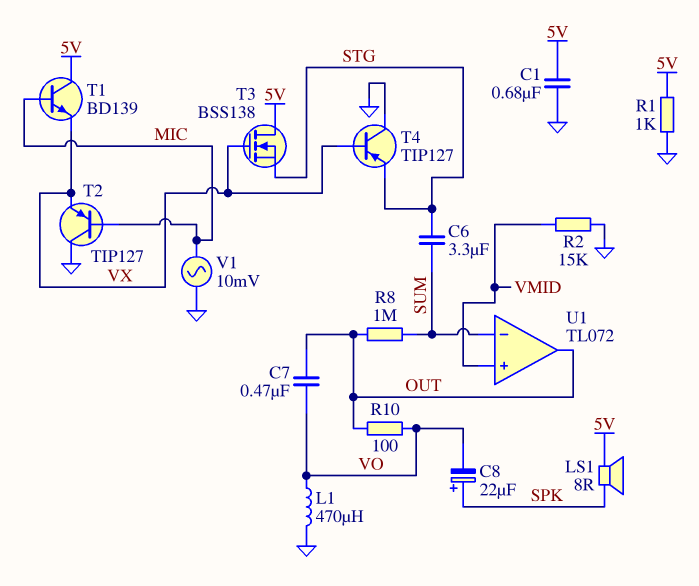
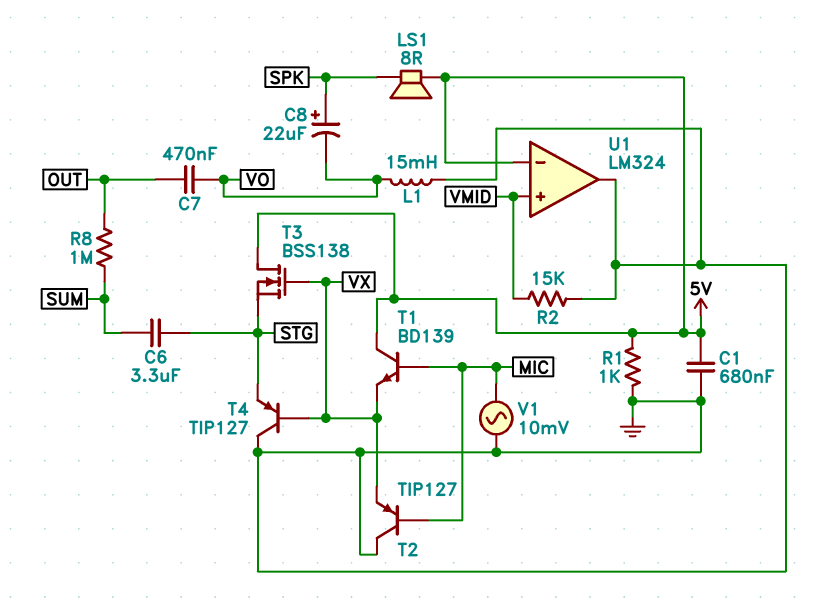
L1: 470uH (GND, VO) -> 15mH (GND, VO)
R10: 100 (OUT, VO) -> none
U1: TL072 -> LM324
U1 pin in-: SUM -> 5V
U1 pin out: OUT -> GND

